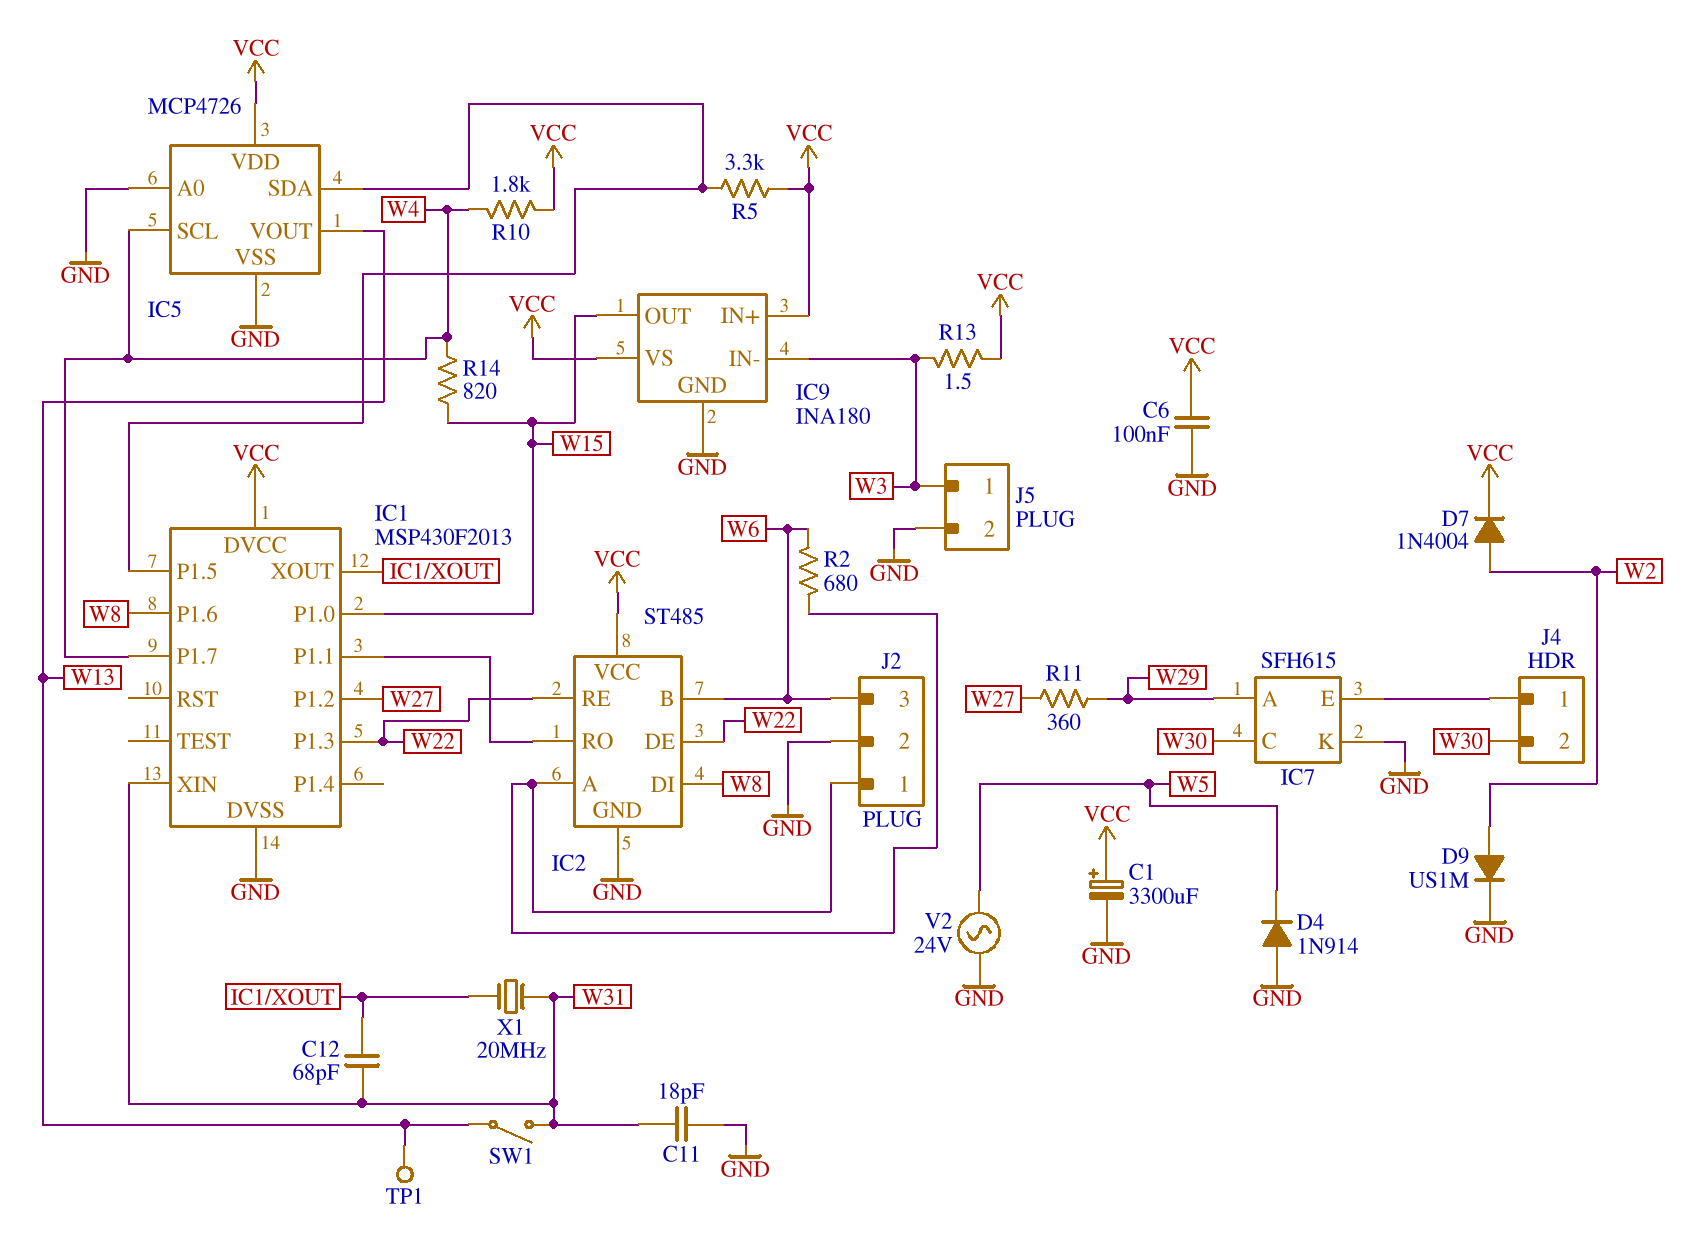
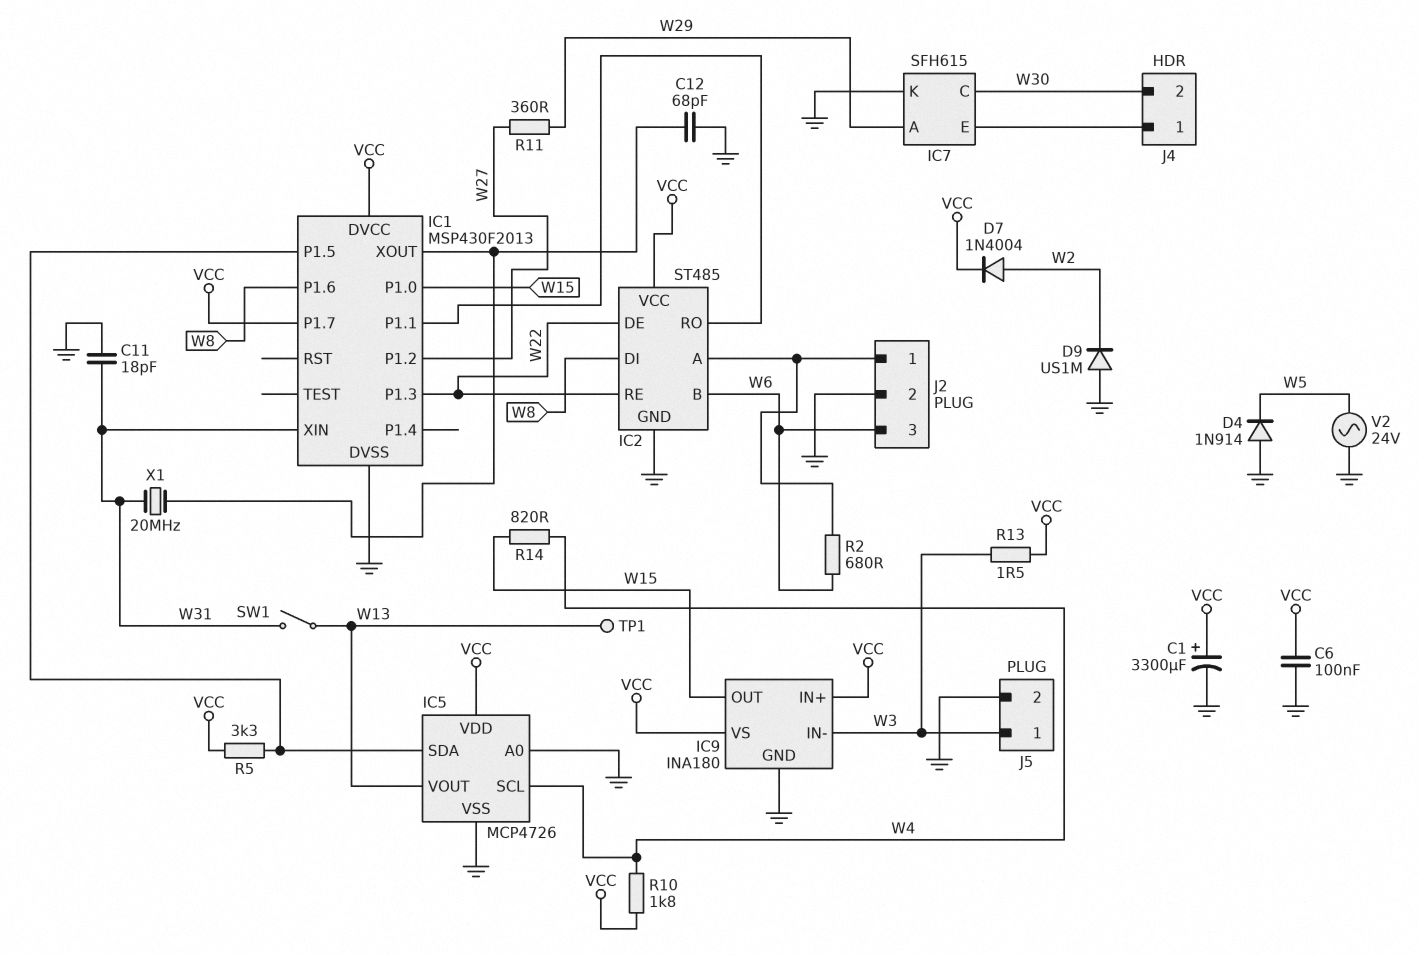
C12: 68pF (IC1/XOUT, W31) -> 68pF (GND, IC1/XOUT)
D9: diode US1M (A W2, K GND) -> diode US1M (A GND, K W2)
IC1 pin P1.7: W4 -> VCC

